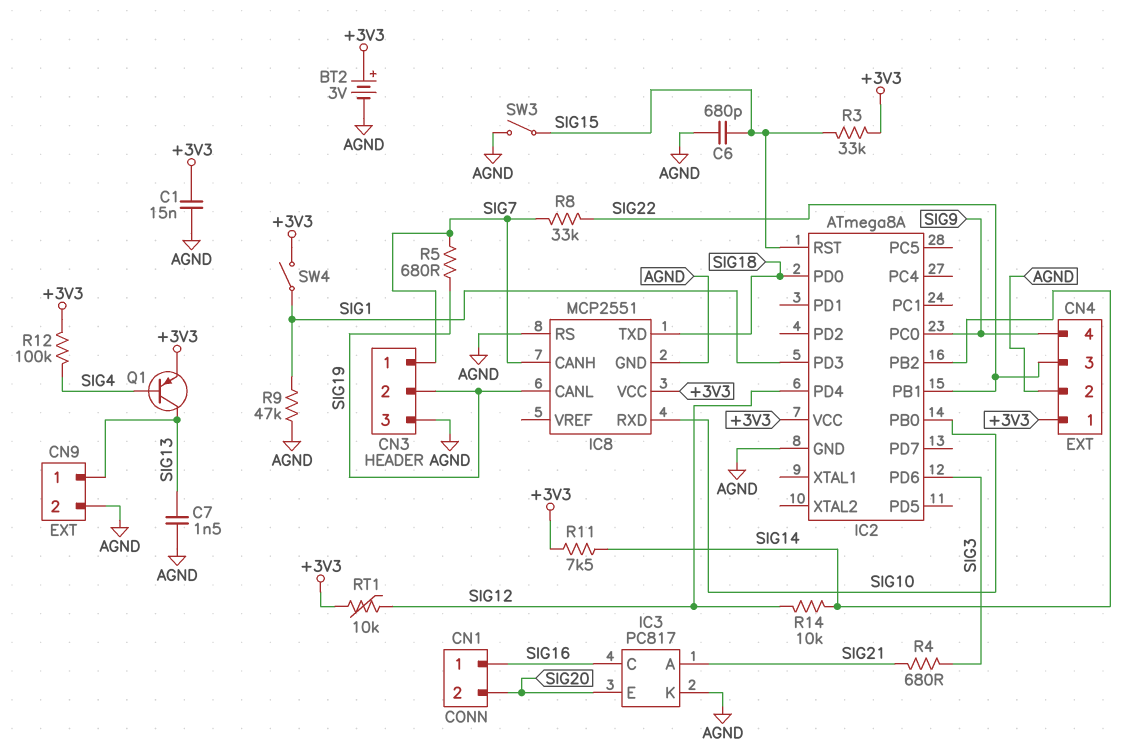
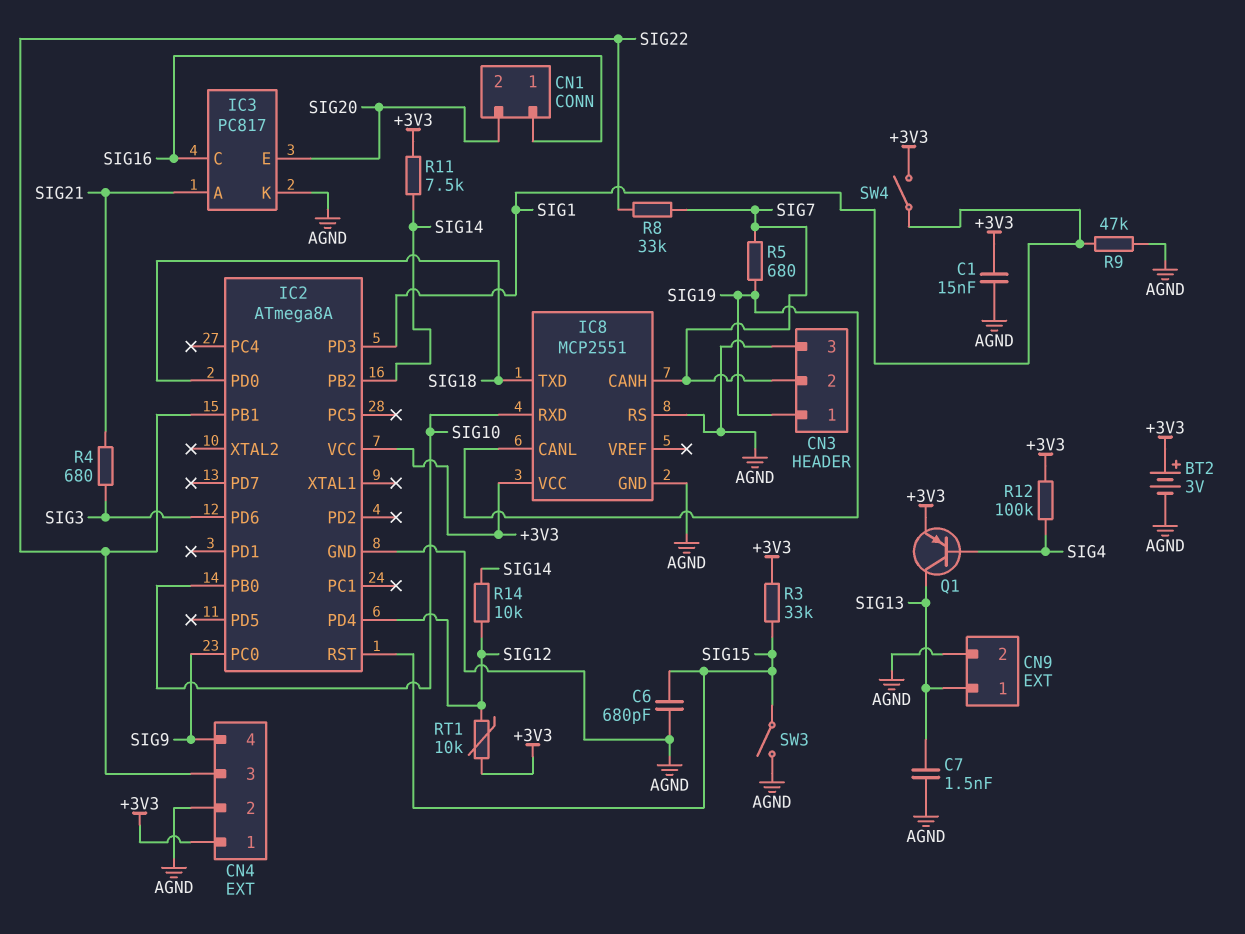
CN3 pin 1: SIG7 -> SIG19
CN3 pin 2: SIG19 -> SIG7

